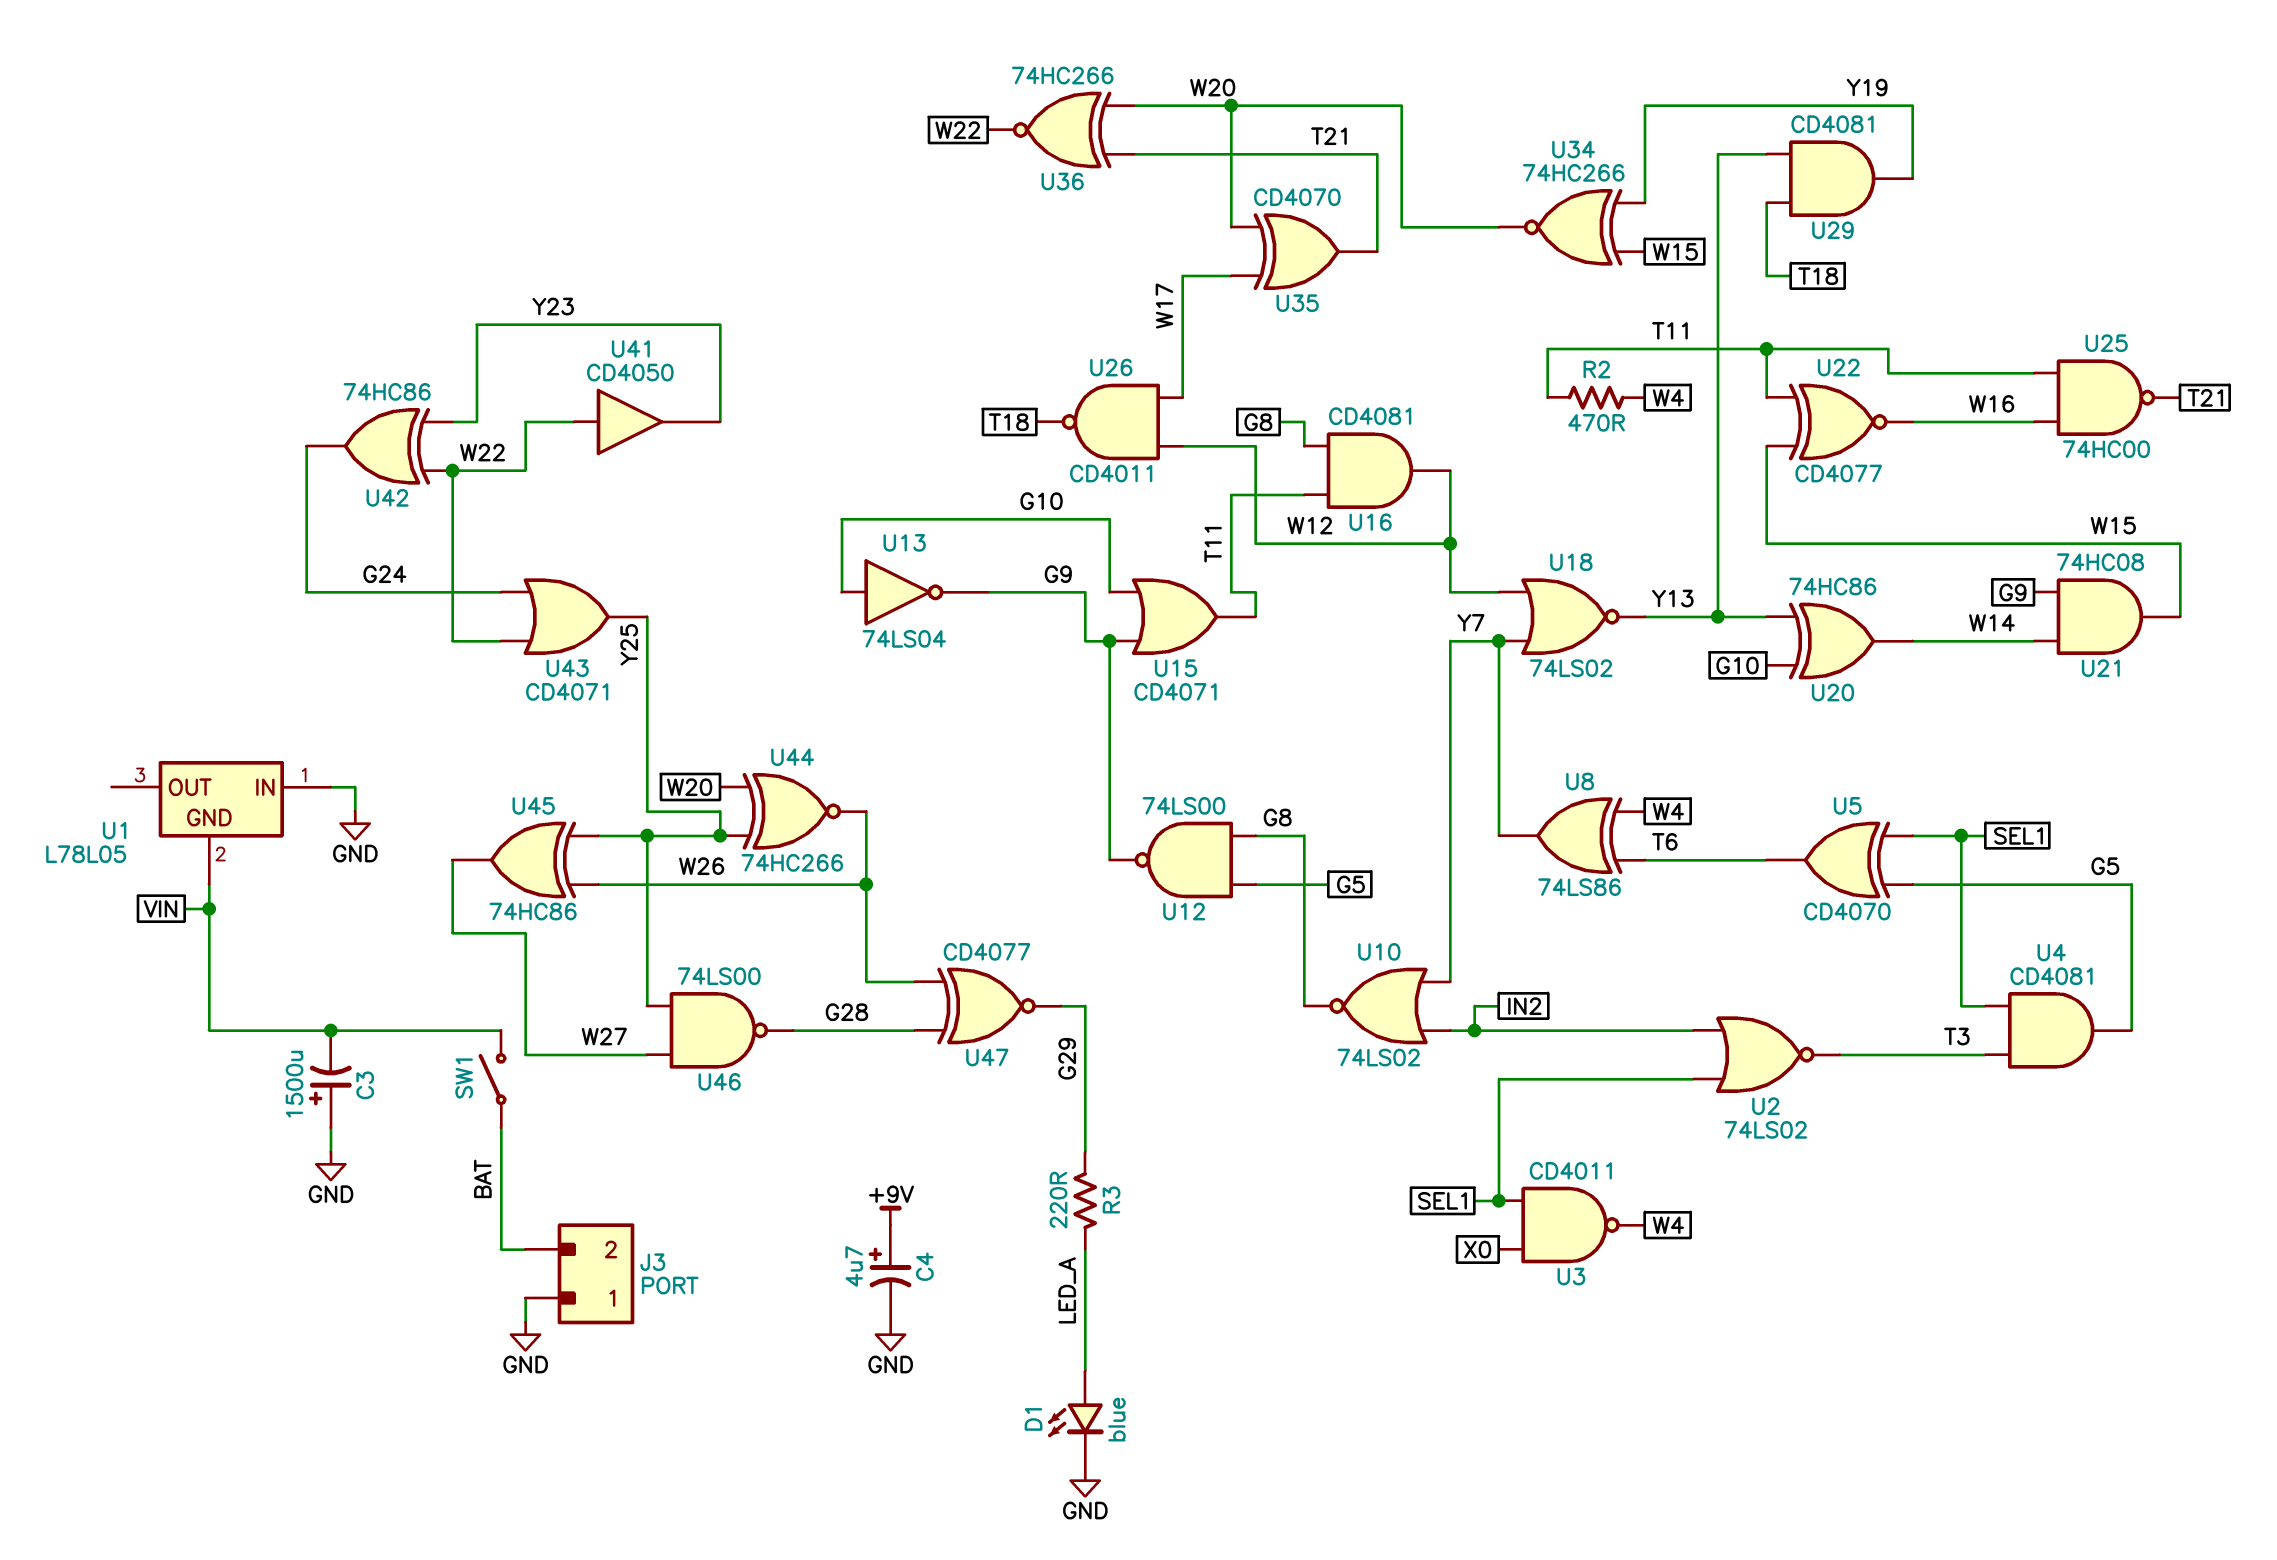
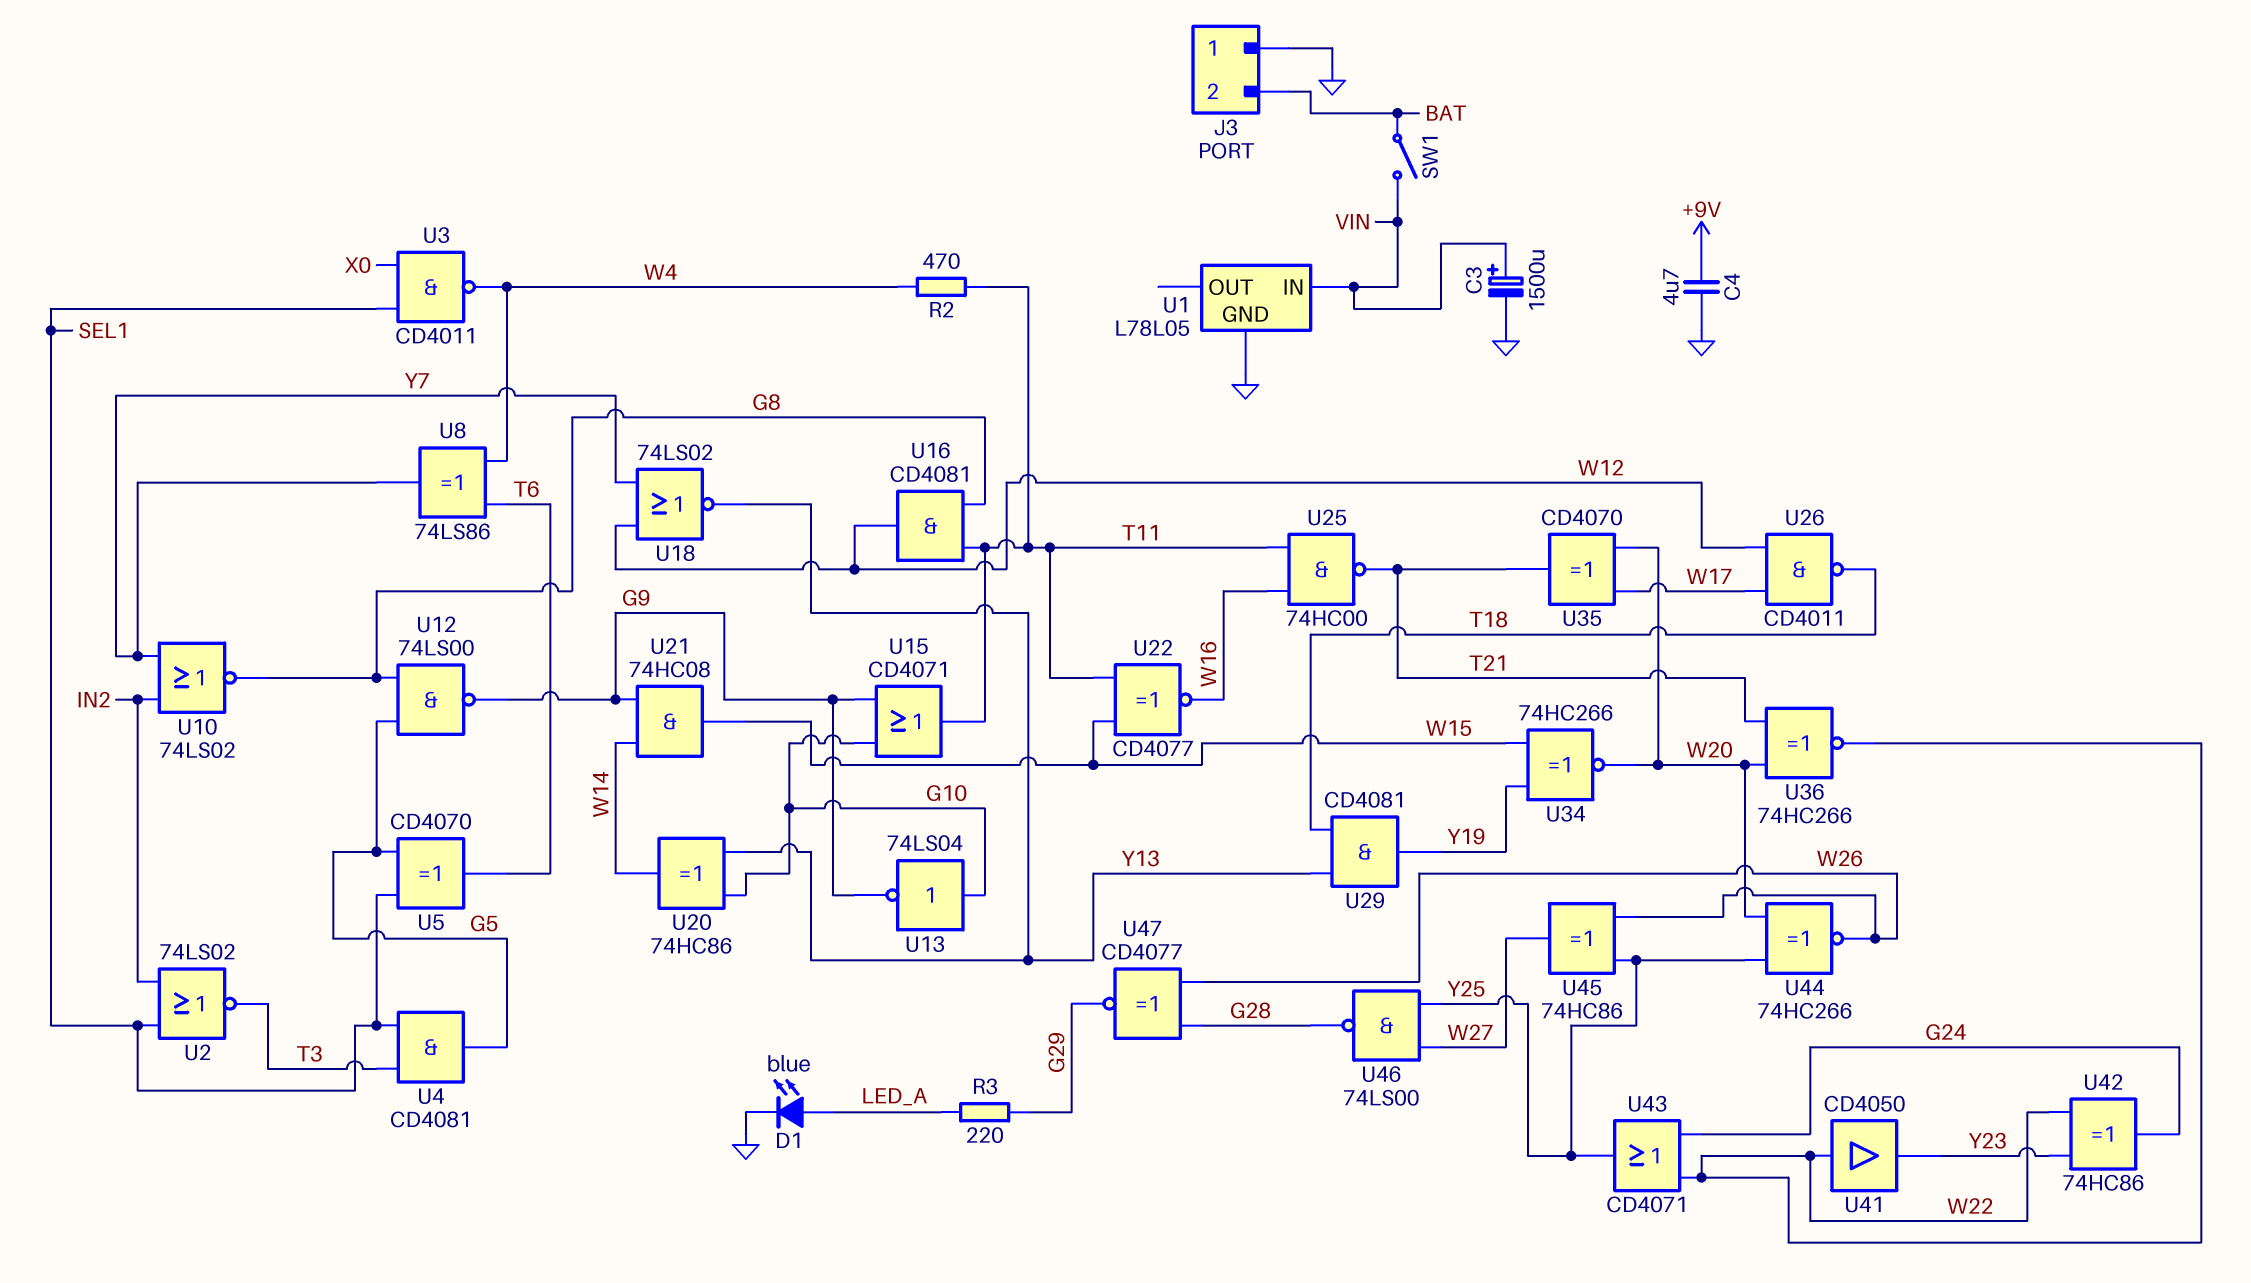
C3: 1500uF (plus GND, minus VIN) -> 1500uF (plus VIN, minus GND)
C4: 4.7uF (plus +9V, minus GND) -> 4.7uF (+9V, GND)
U1 pin GND: VIN -> GND
U1 pin IN: GND -> VIN

